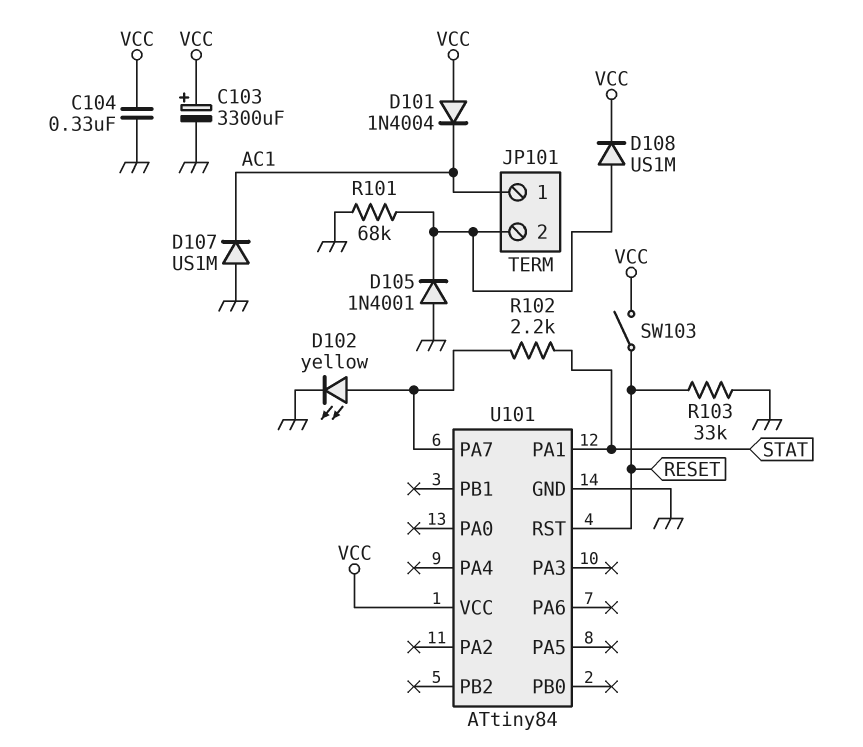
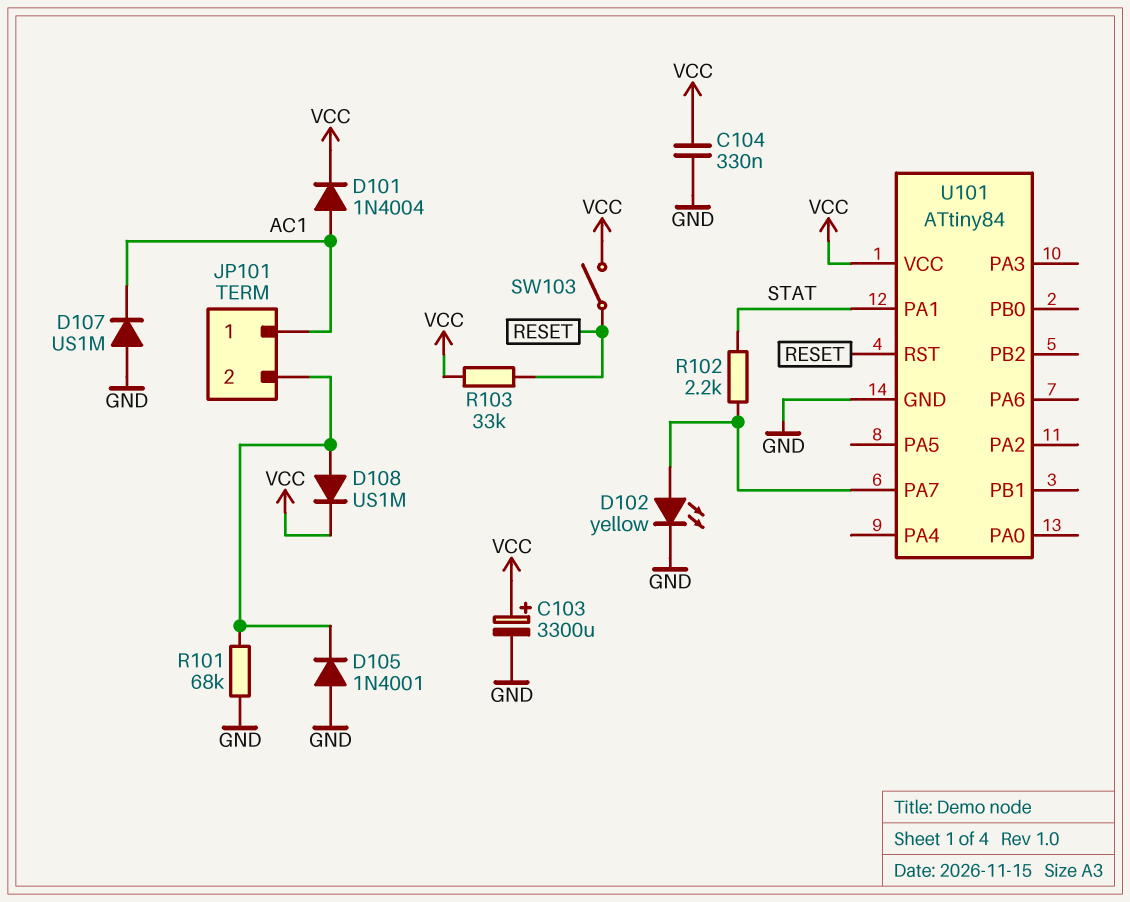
D101: diode 1N4004 (A VCC, K AC1) -> diode 1N4004 (A AC1, K VCC)
R103: 33k (GND, RESET) -> 33k (RESET, VCC)

